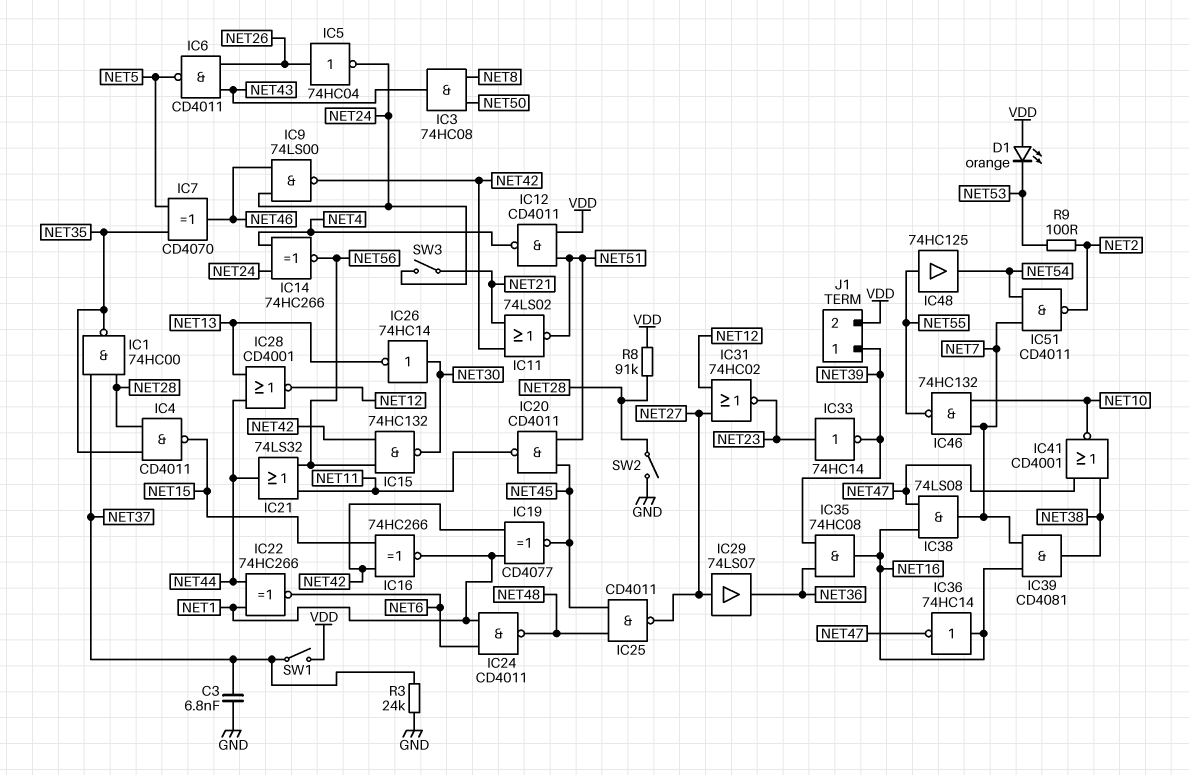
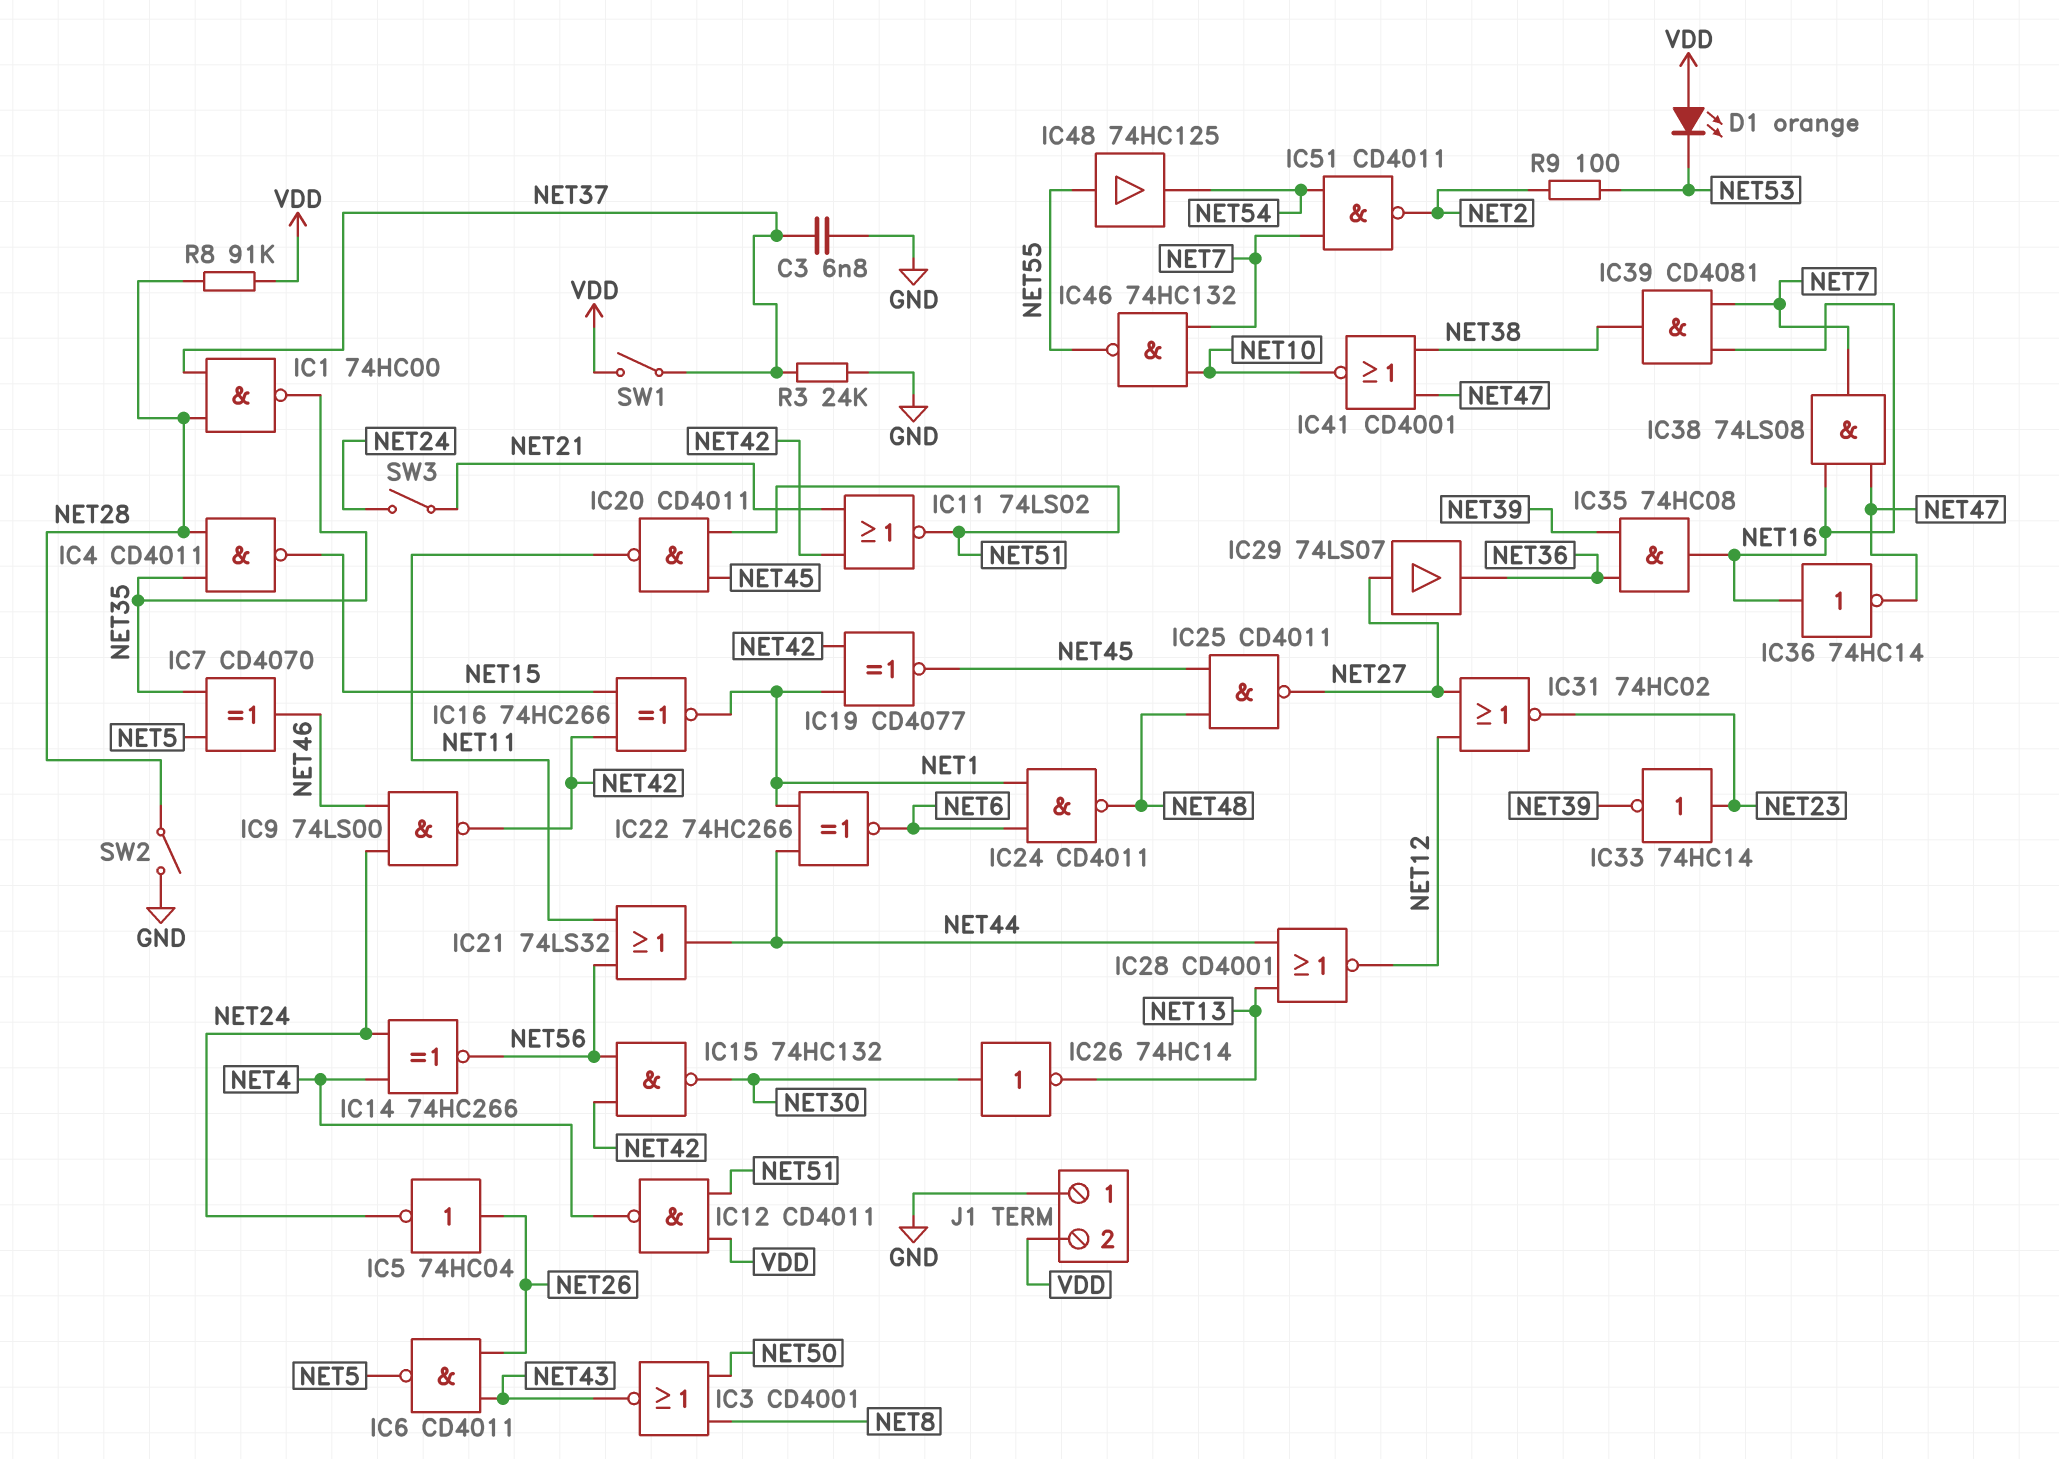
IC3: AND 74HC08 (in NET8, in NET50, out NET43) -> NOR CD4001 (in NET8, in NET50, out NET43)
J1 pin 1: NET39 -> GND

